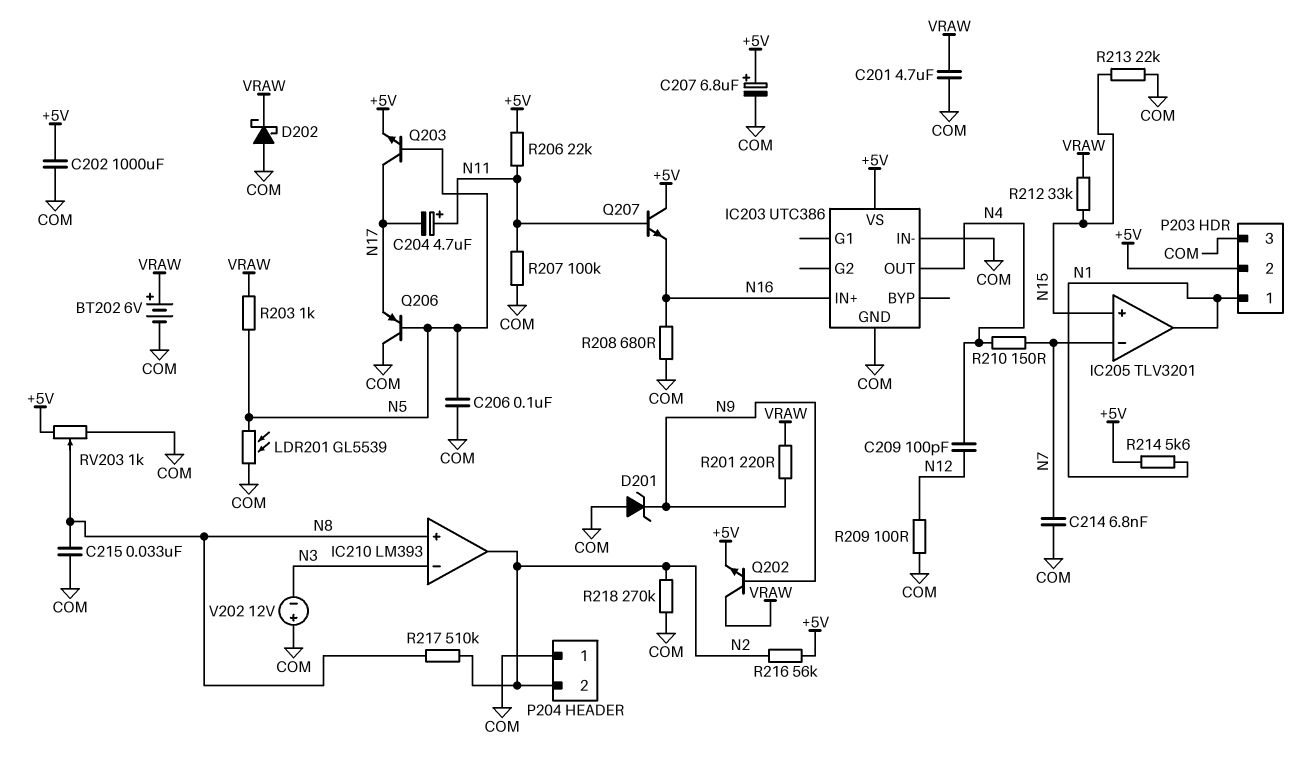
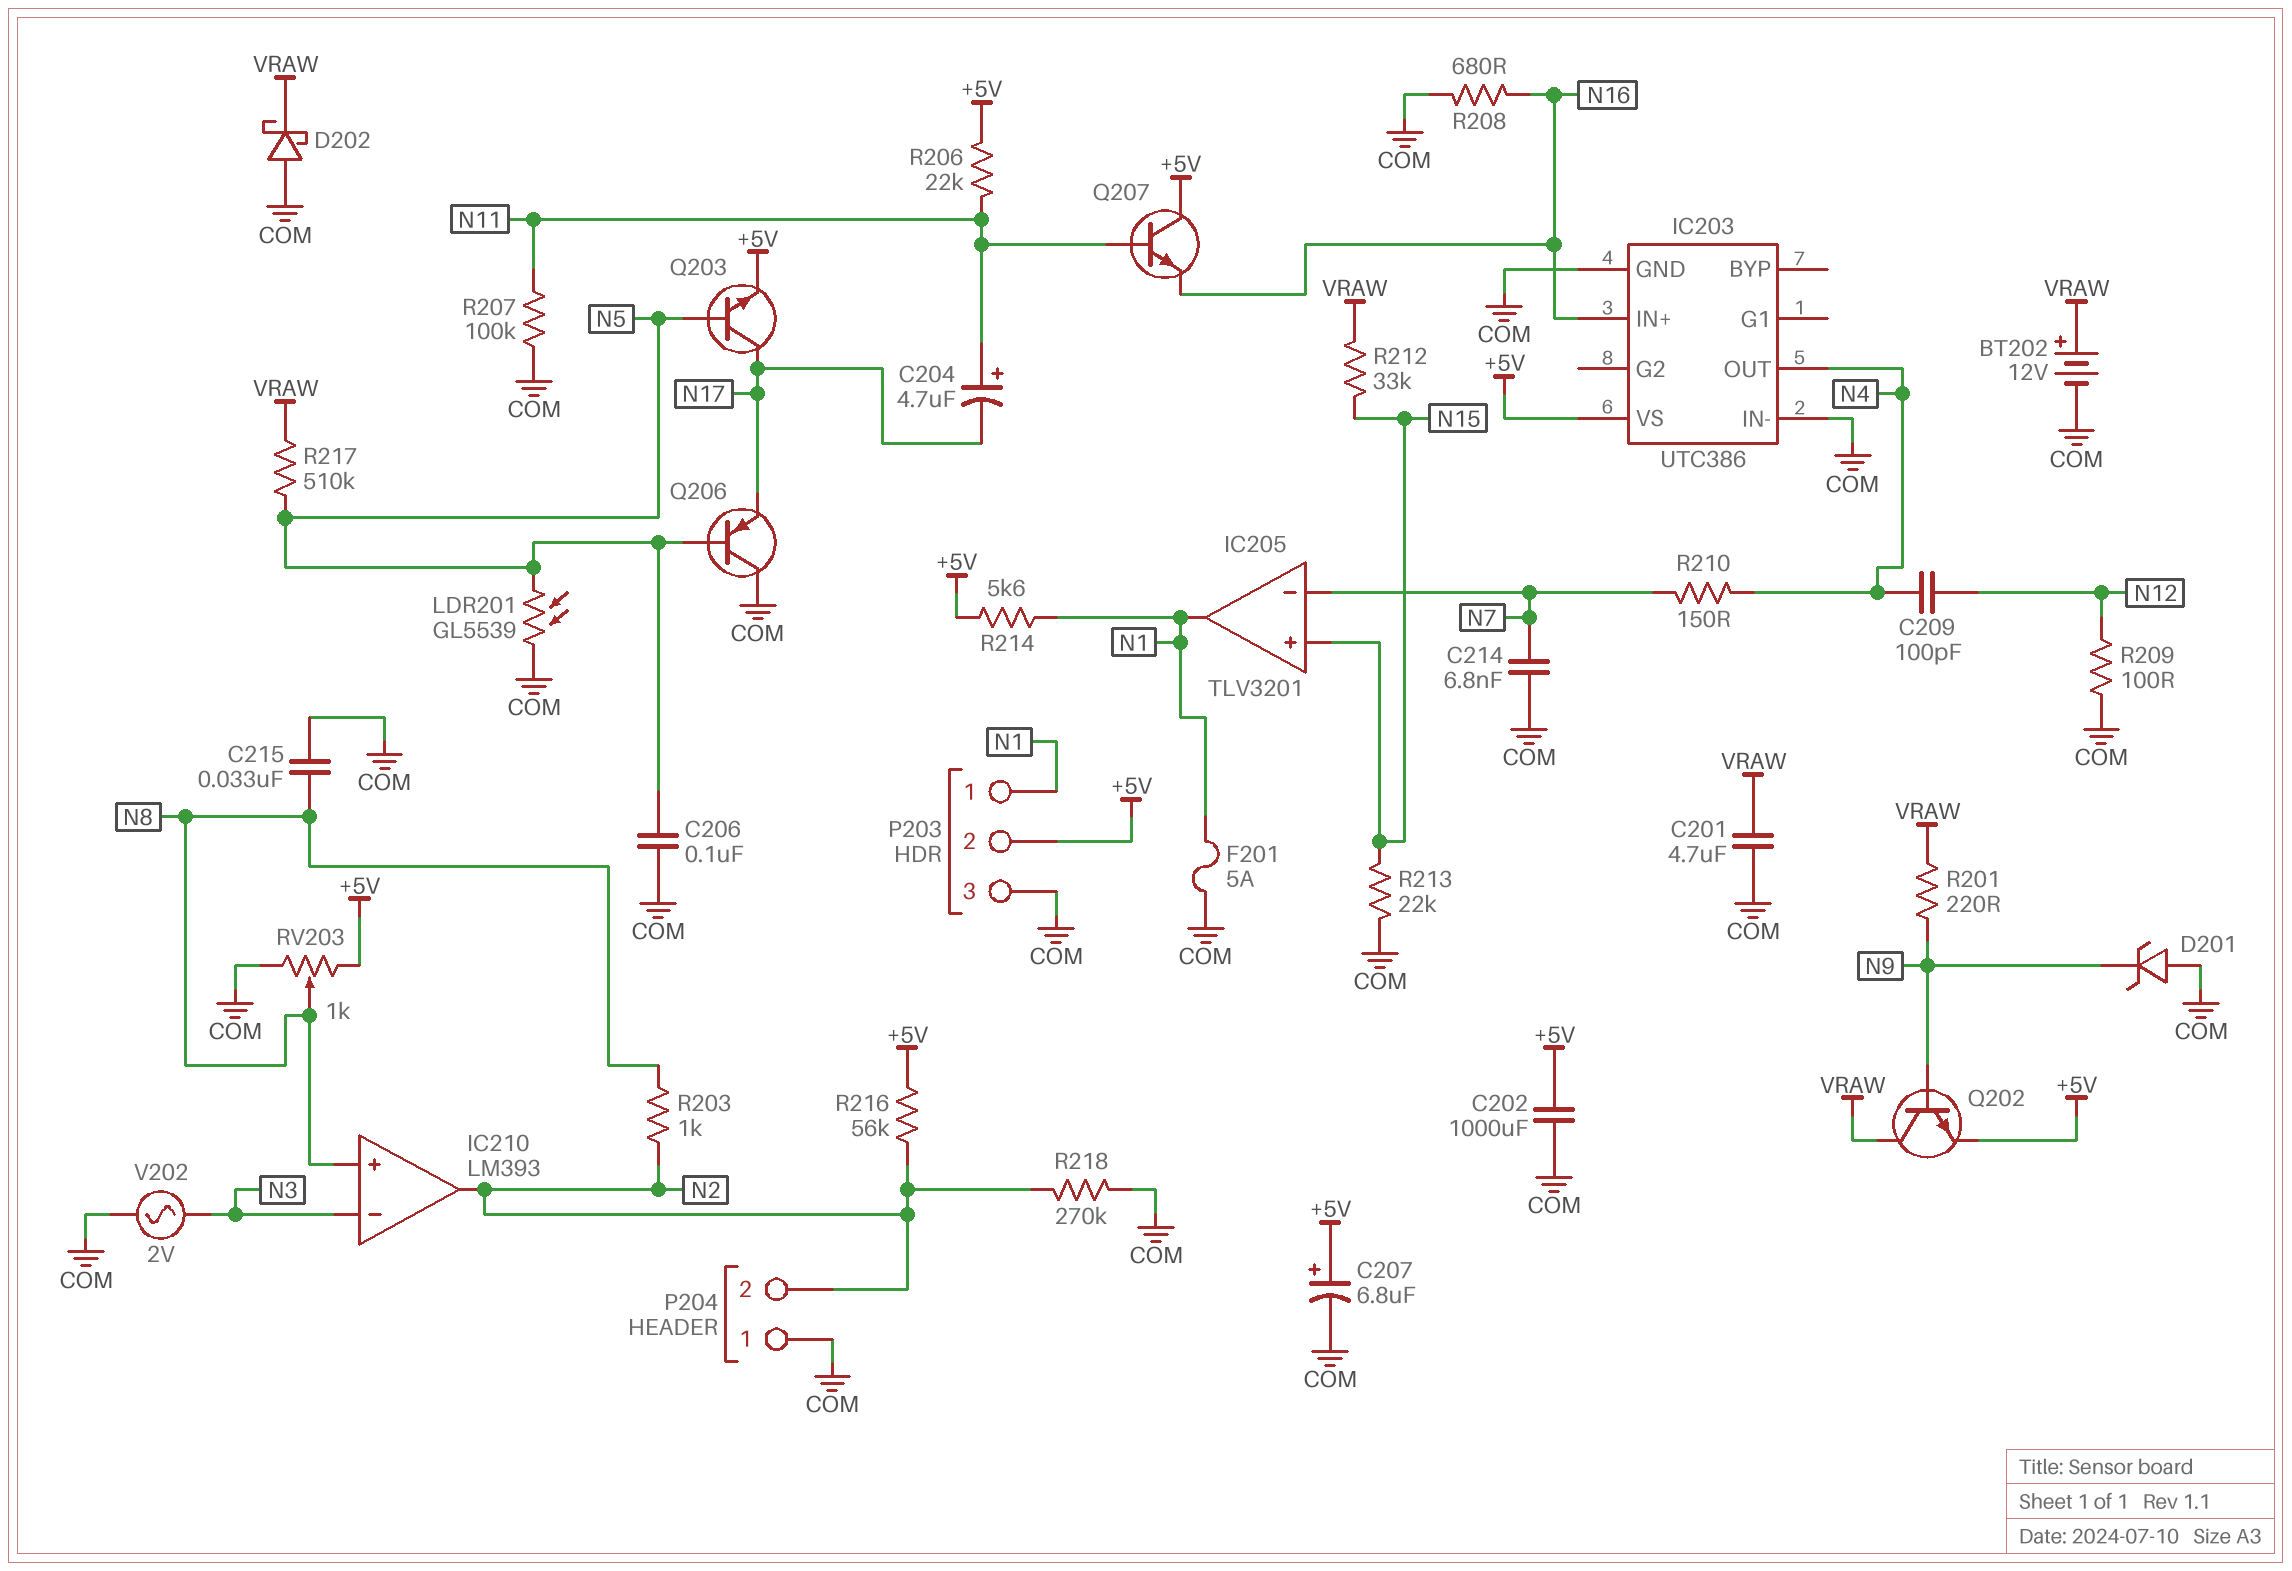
BT202: 6V (plus VRAW, minus COM) -> 12V (plus VRAW, minus COM)
F201: none -> 5A (COM, N1)
R203: 1k (N5, VRAW) -> 1k (N2, N8)
R217: 510k (N2, N8) -> 510k (N5, VRAW)
V202: 12V (plus COM, minus N3) -> AC 2V (COM, N3)

